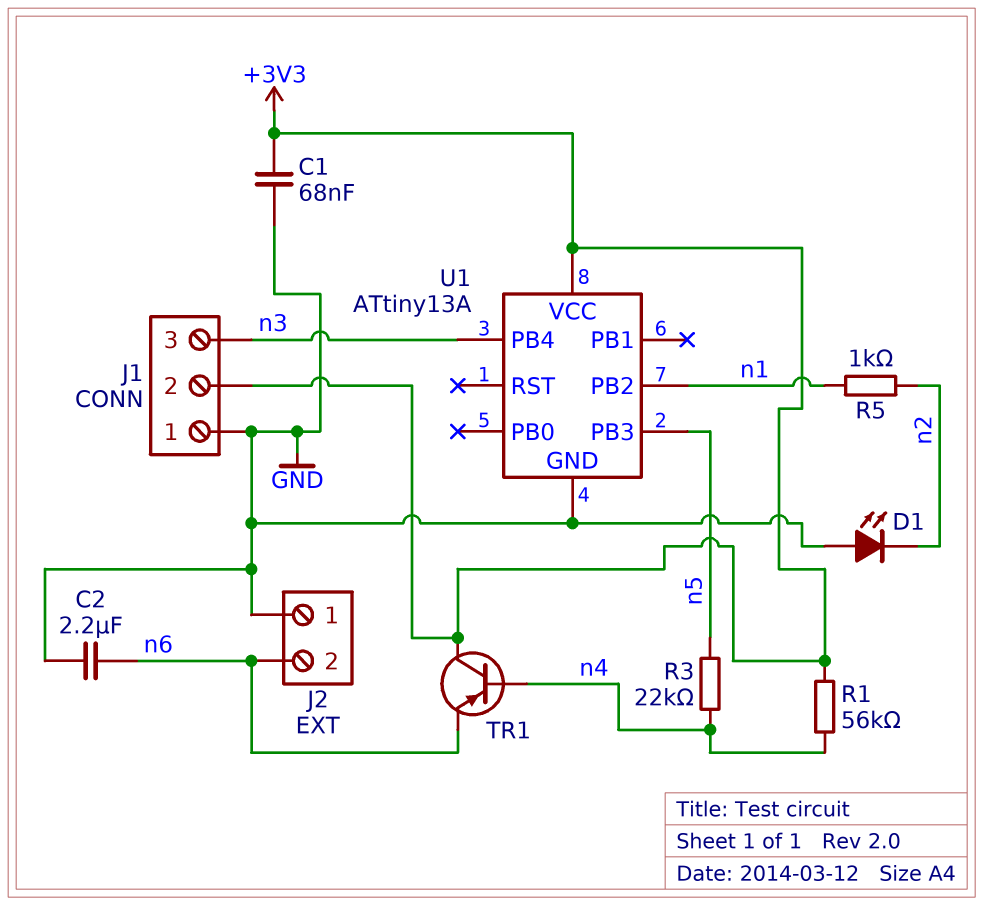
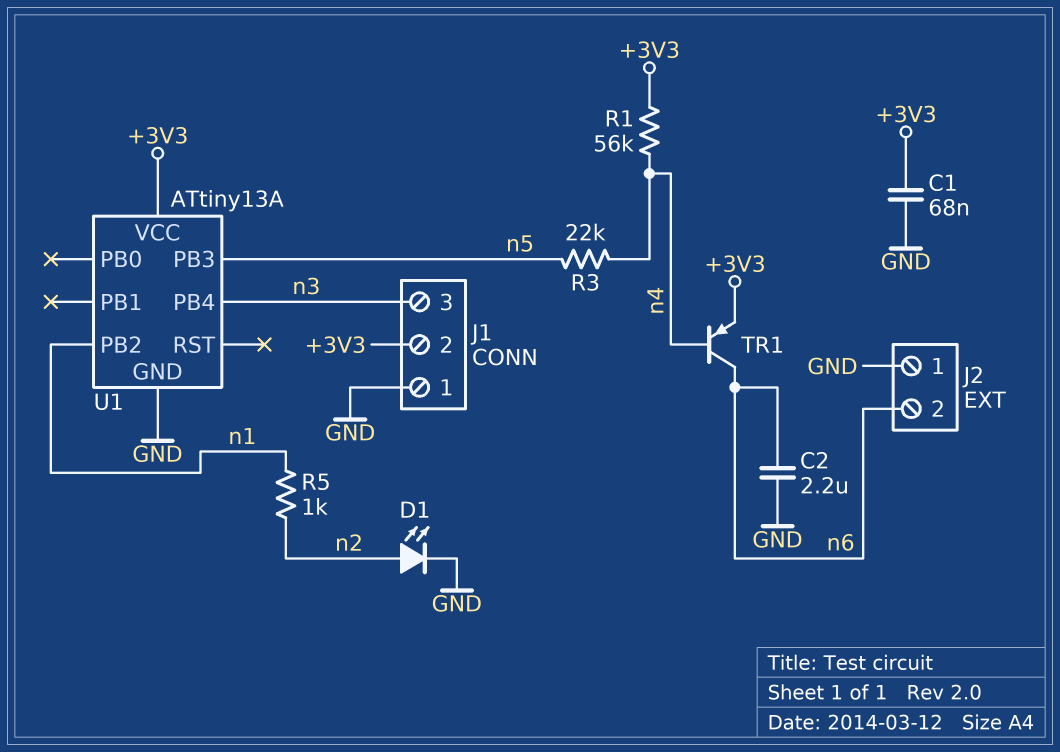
D1: LED (A GND, K n2) -> LED (A n2, K GND)
TR1: PNP (B n4, C +3V3, E n6) -> PNP (B n4, C n6, E +3V3)

